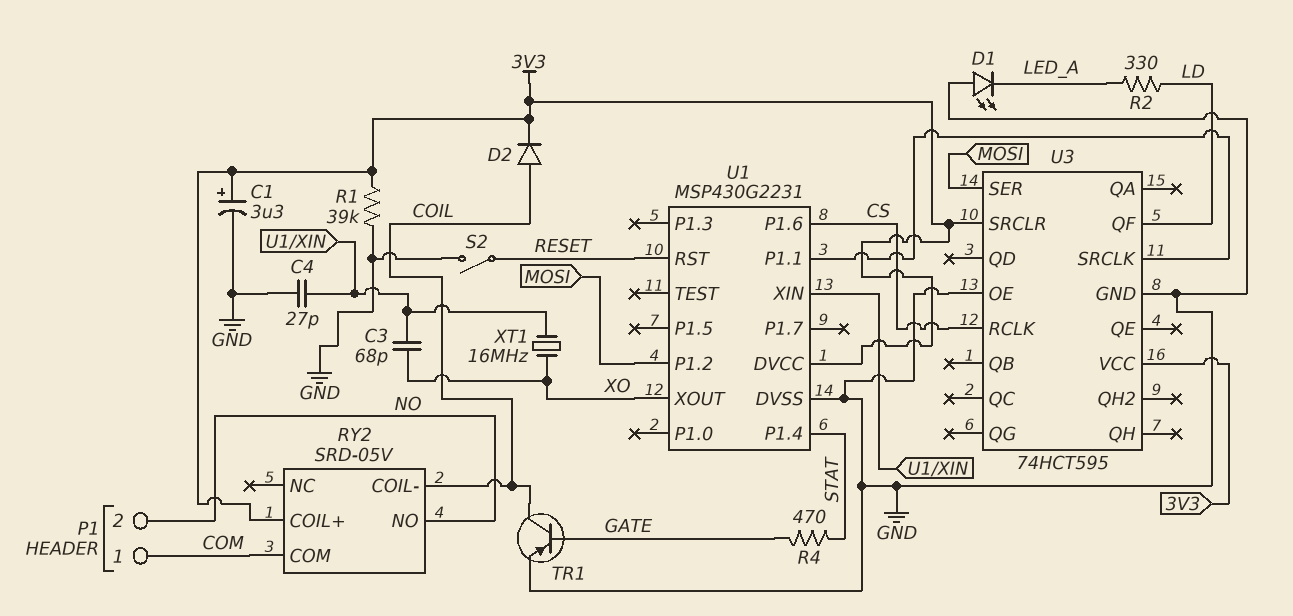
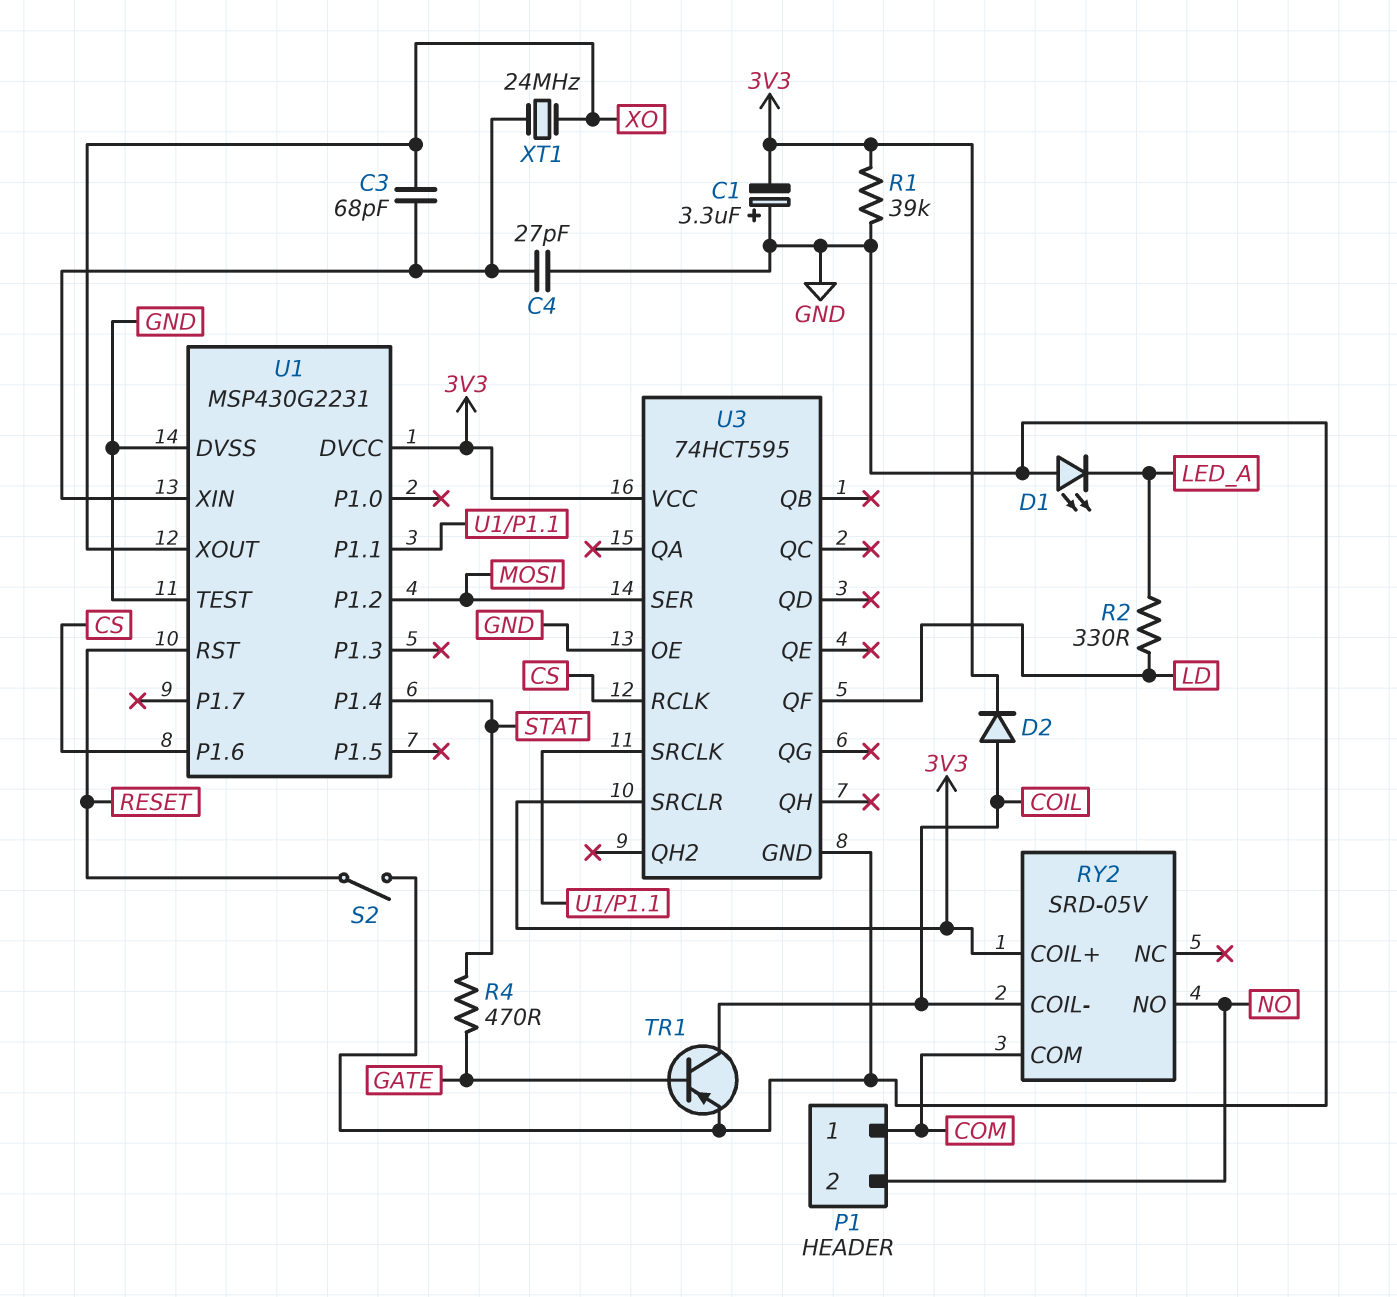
C1: 3.3uF (plus 3V3, minus GND) -> 3.3uF (plus GND, minus 3V3)
U1 pin TEST: none -> GND
XT1: 16MHz (U1/XIN, XO) -> 24MHz (U1/XIN, XO)

